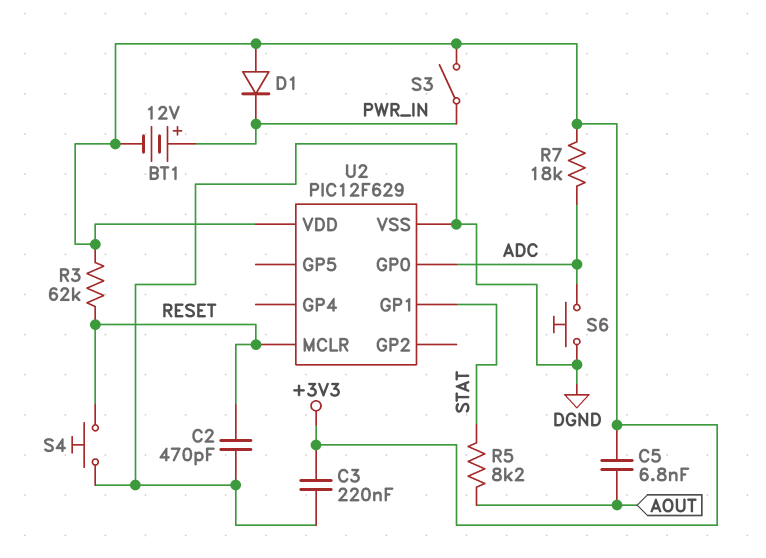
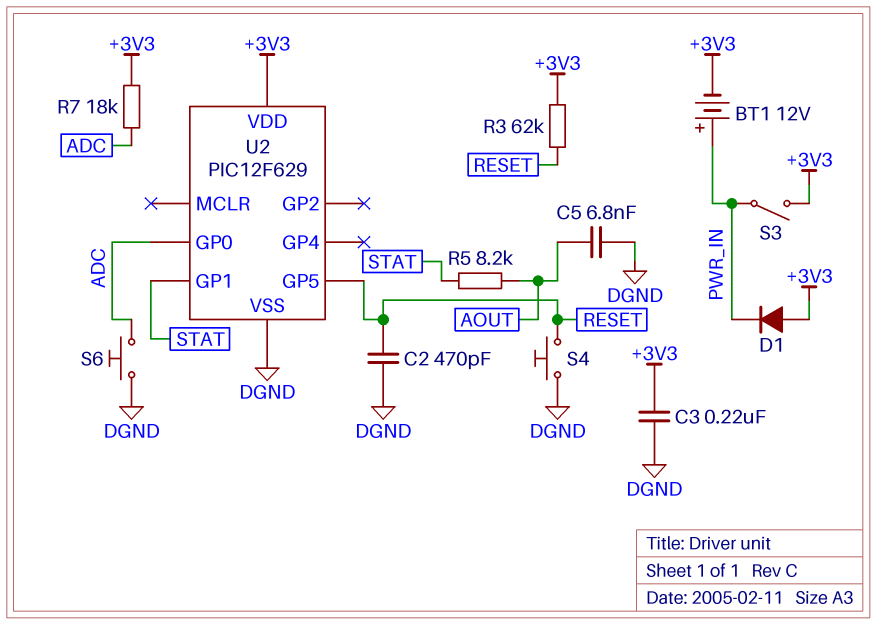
C5: 6.8nF (+3V3, AOUT) -> 6.8nF (AOUT, DGND)
U2 pin GP5: none -> RESET
U2 pin MCLR: RESET -> none

